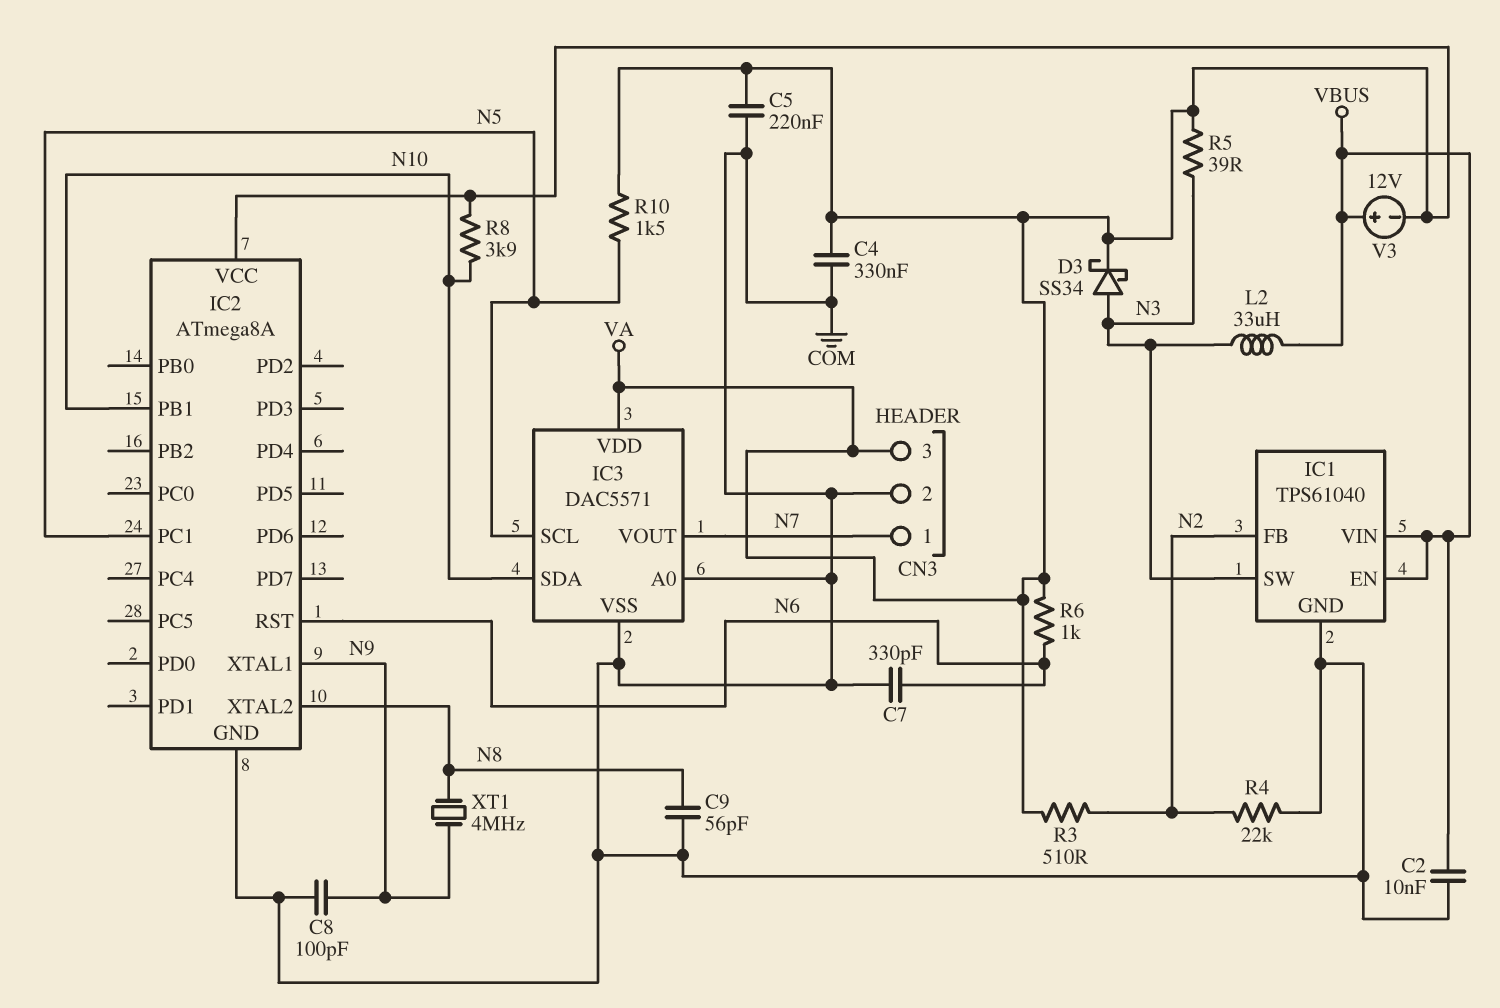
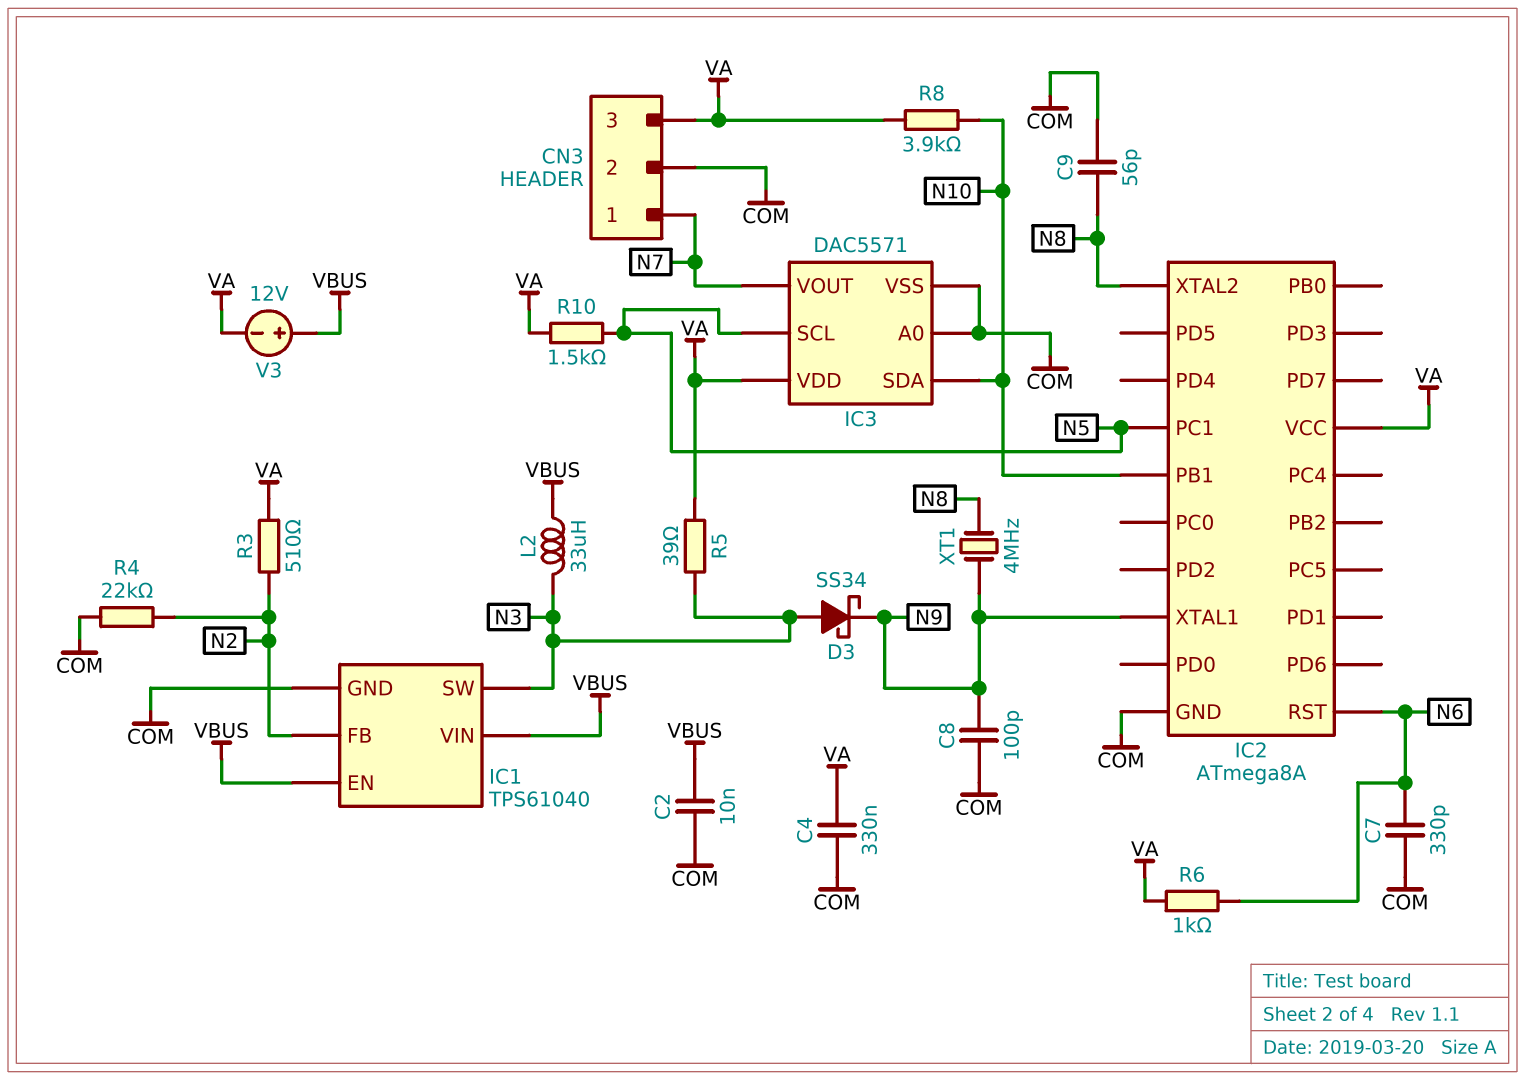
C5: 220nF (COM, VA) -> none
D3: schottky SS34 (A N3, K VA) -> schottky SS34 (A N3, K N9)

